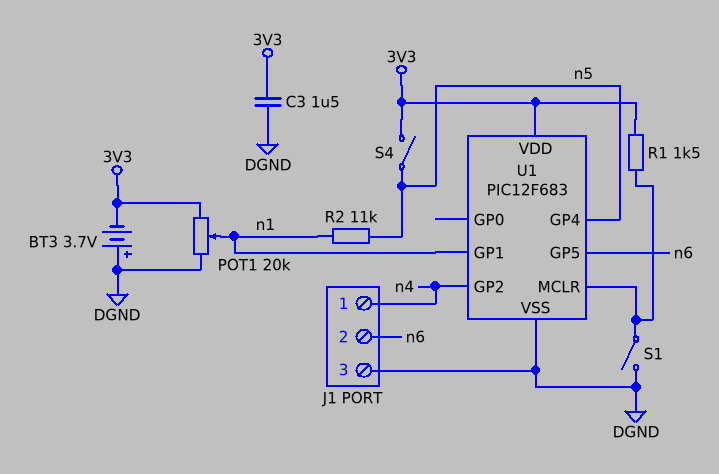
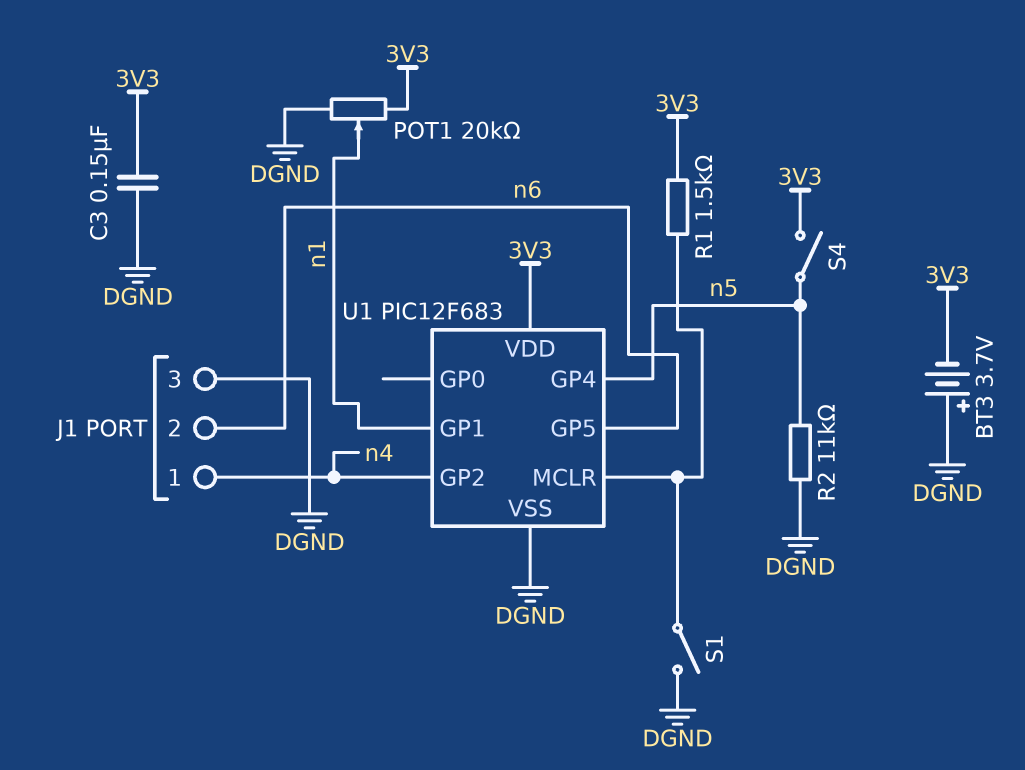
C3: 1.5uF (3V3, DGND) -> 150nF (3V3, DGND)
R2: 11k (n1, n5) -> 11k (DGND, n5)

